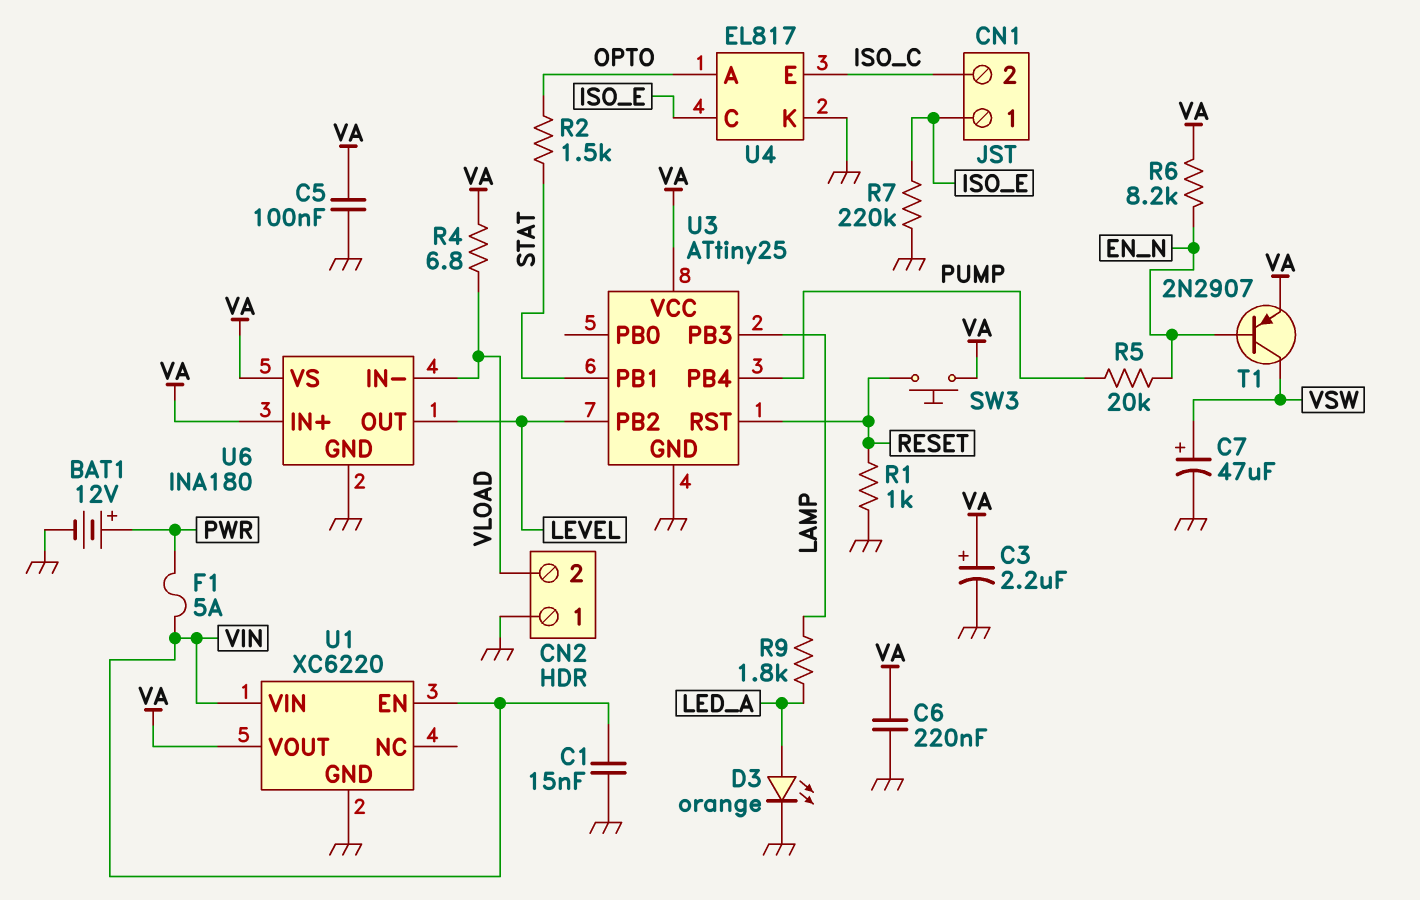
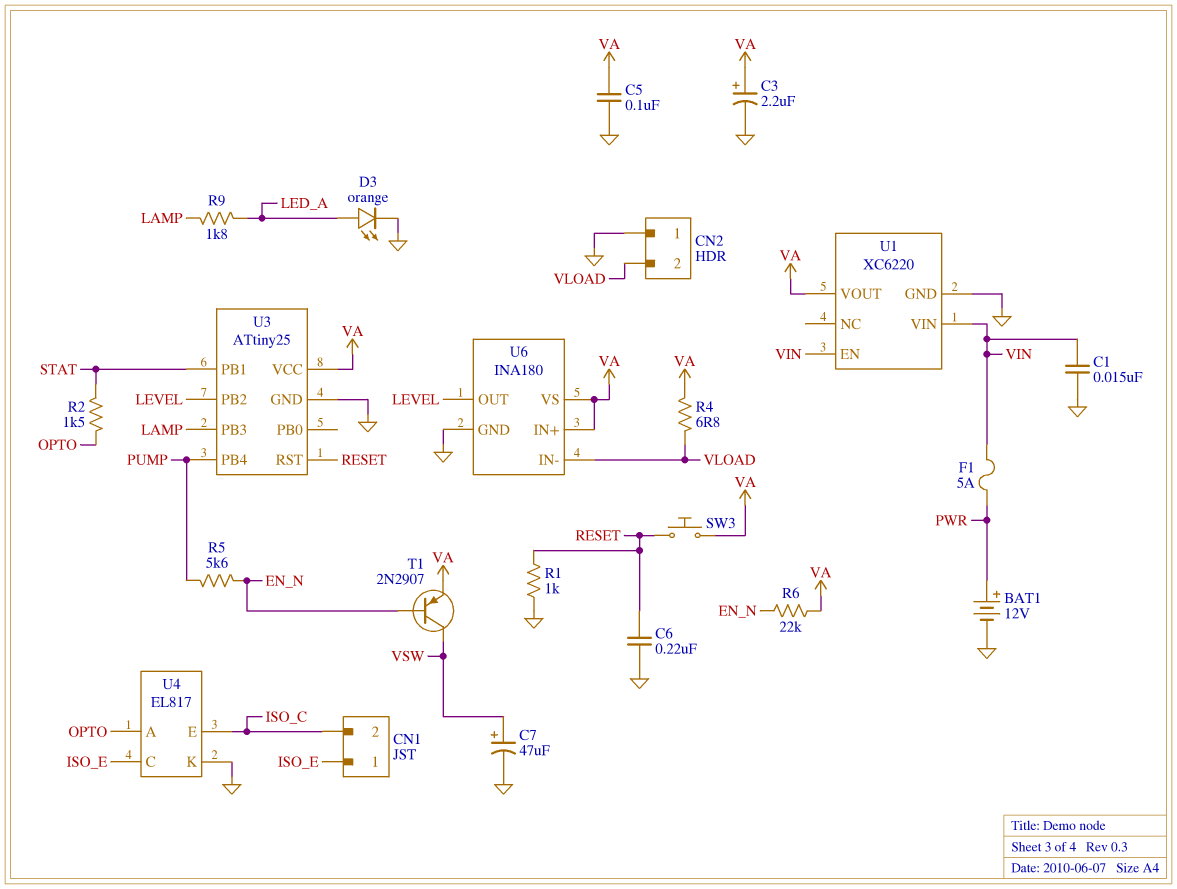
C6: 220nF (GND, VA) -> 220nF (GND, RESET)
R5: 20k (EN_N, PUMP) -> 5.6k (EN_N, PUMP)
R6: 8.2k (EN_N, VA) -> 22k (EN_N, VA)
R7: 220k (GND, ISO_E) -> none

